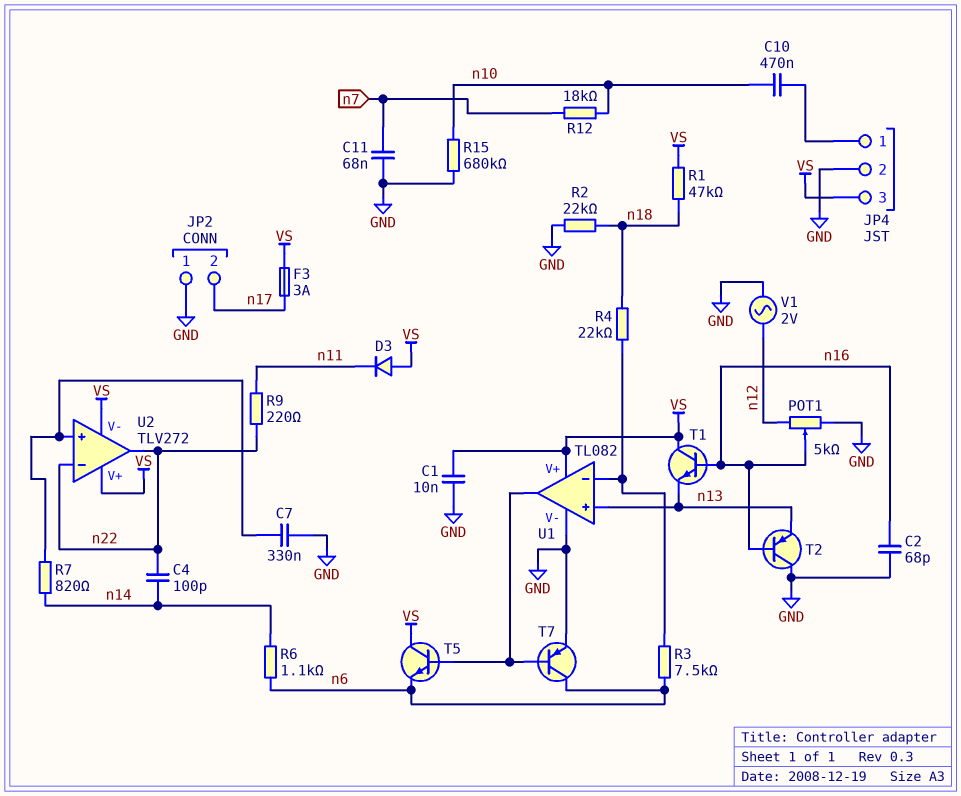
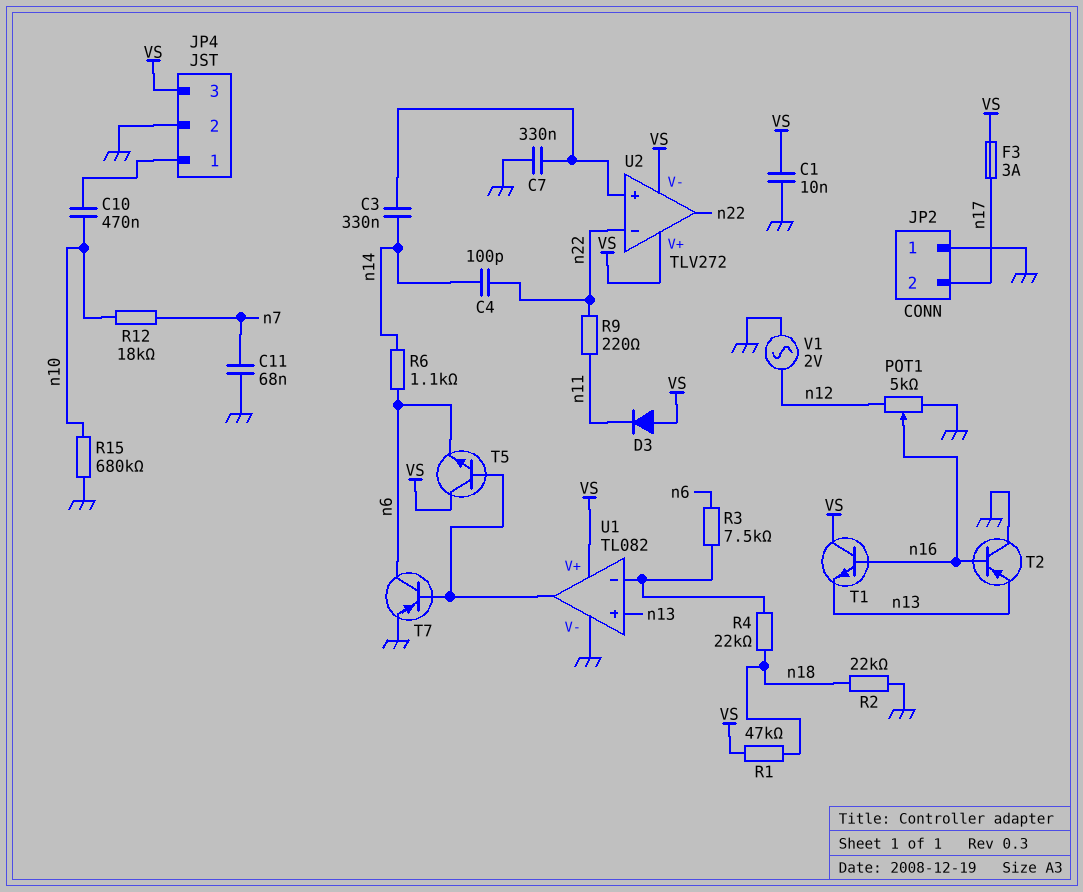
C2: 68pF (GND, n16) -> none
C3: none -> 330nF (U2/in+, n14)
R7: 820 (U2/in+, n14) -> none

